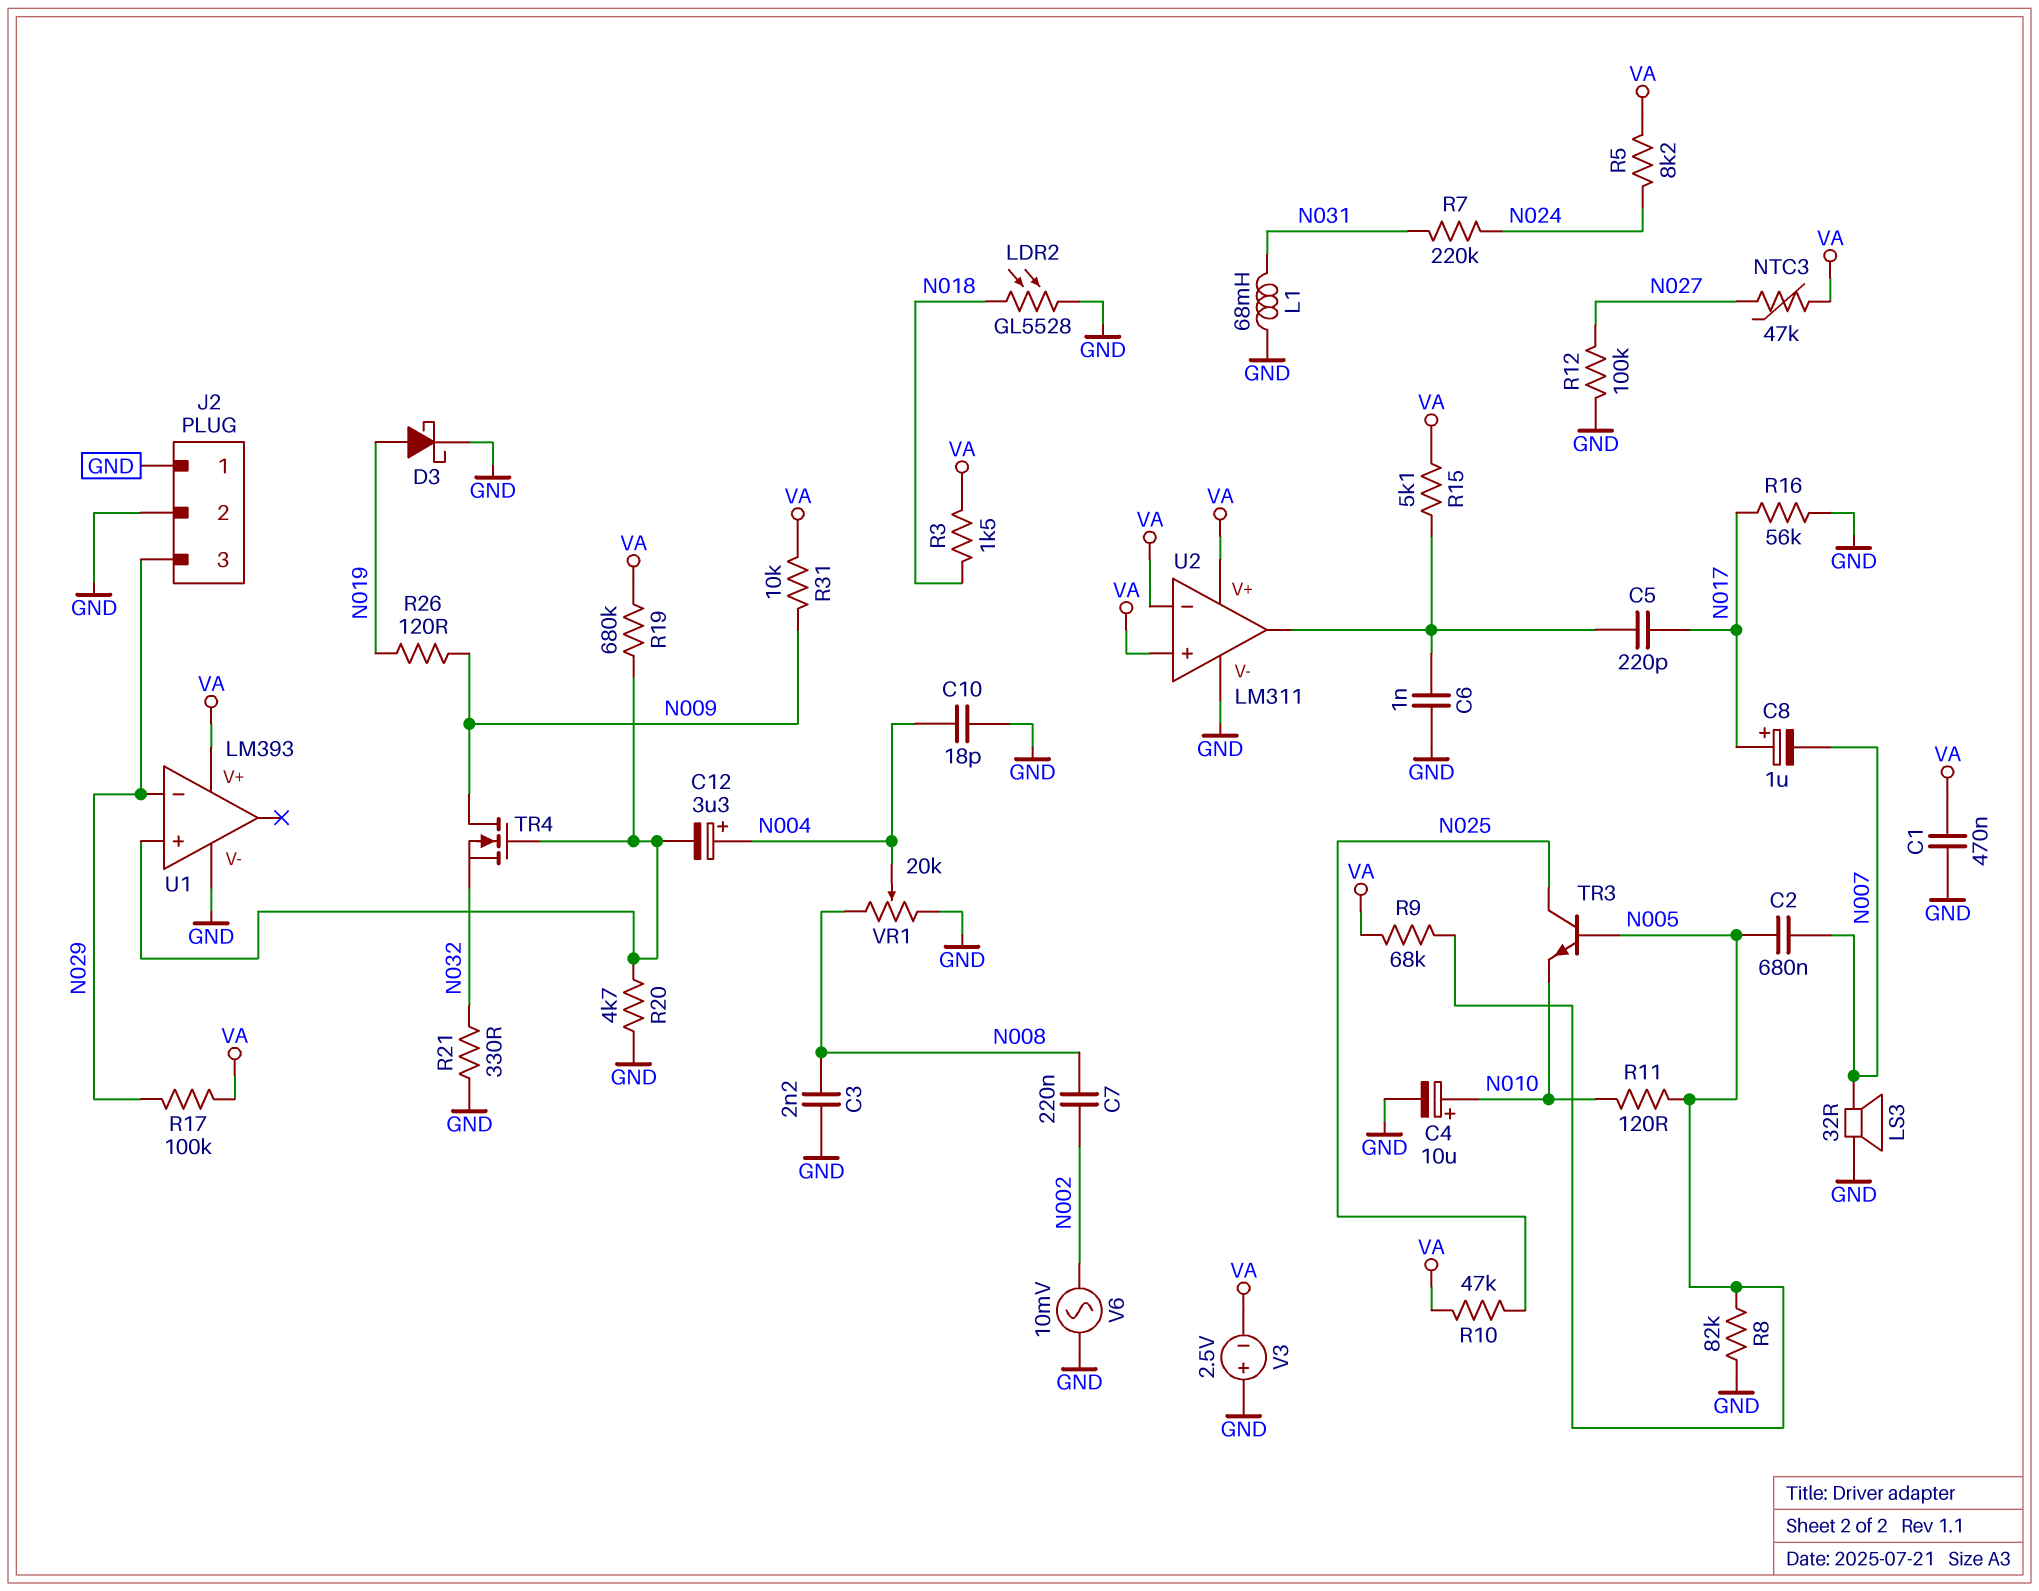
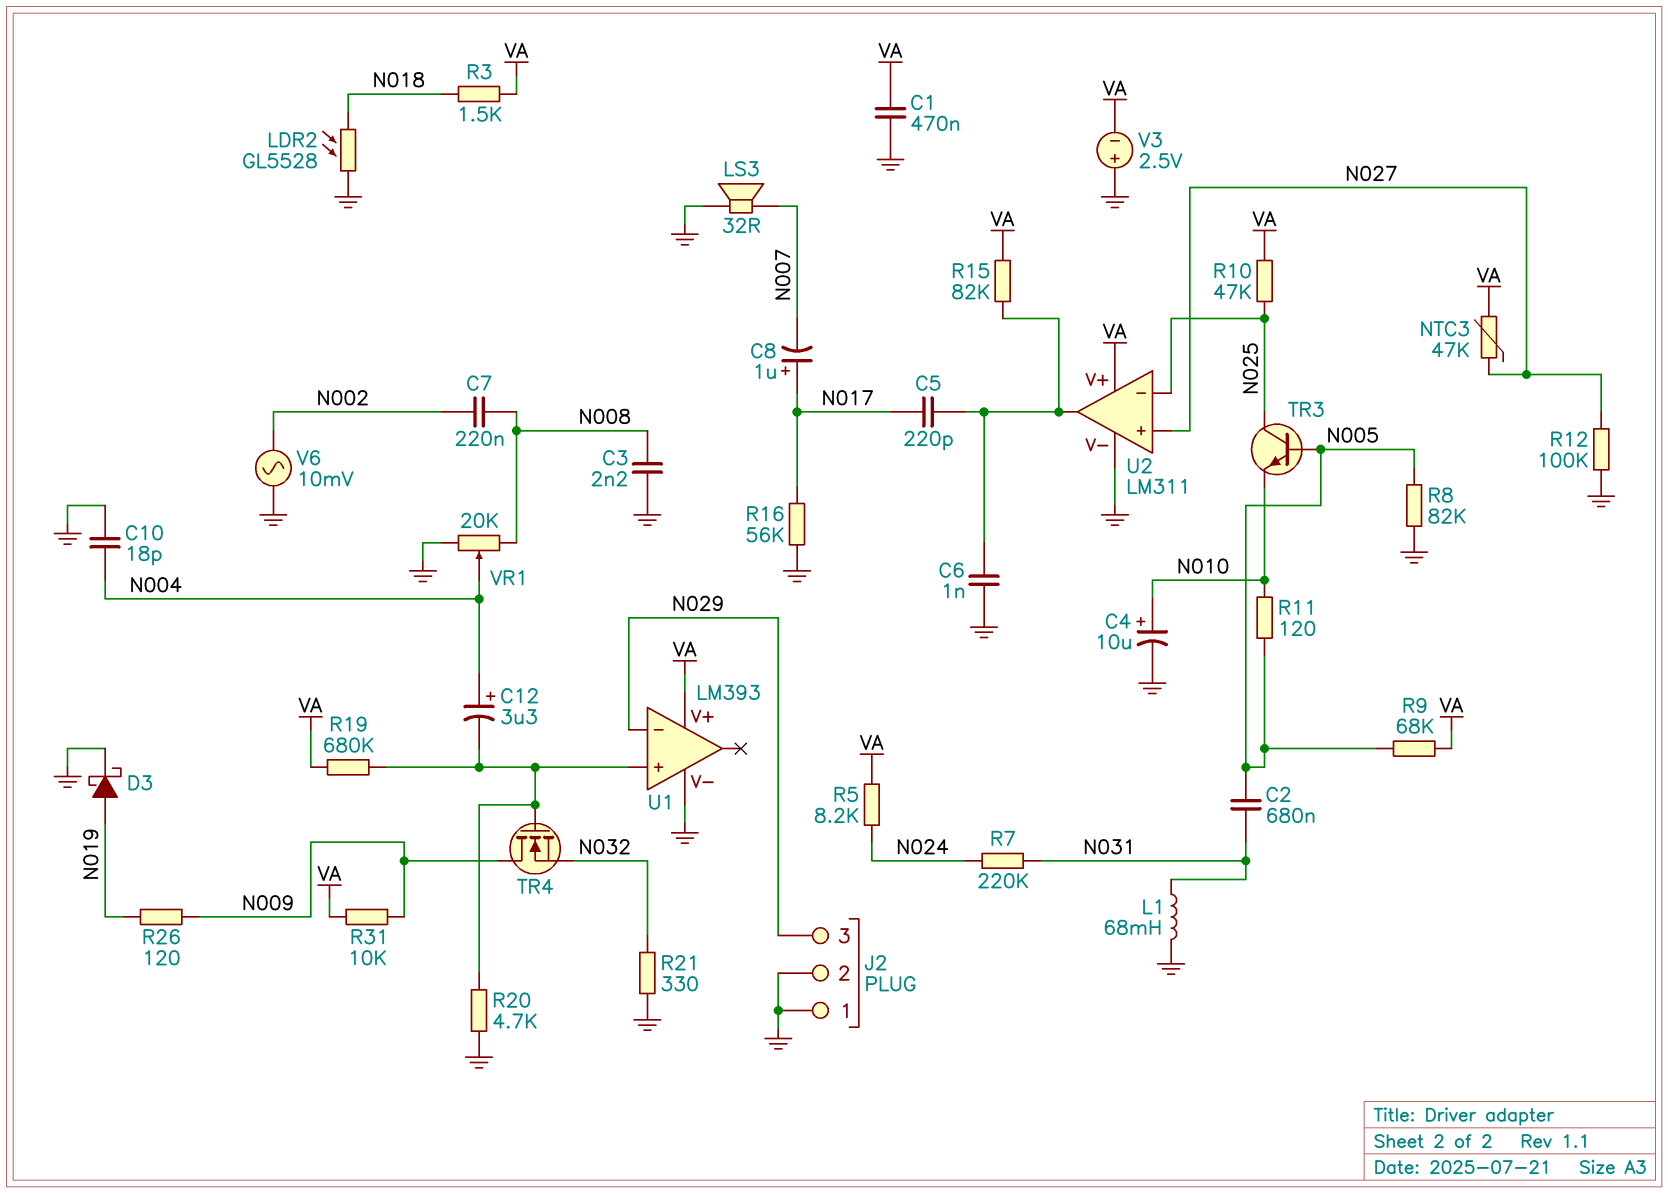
C2: 680nF (N005, N007) -> 680nF (N005, N031)
R15: 5.1k (U2/out, VA) -> 82k (U2/out, VA)
R17: 100k (N029, VA) -> none
U2 pin in+: VA -> N027
U2 pin in-: VA -> N025

